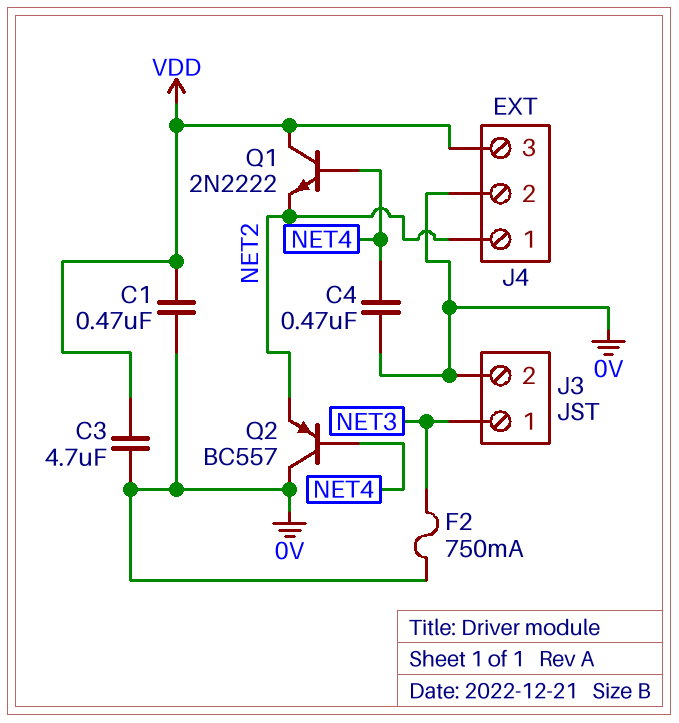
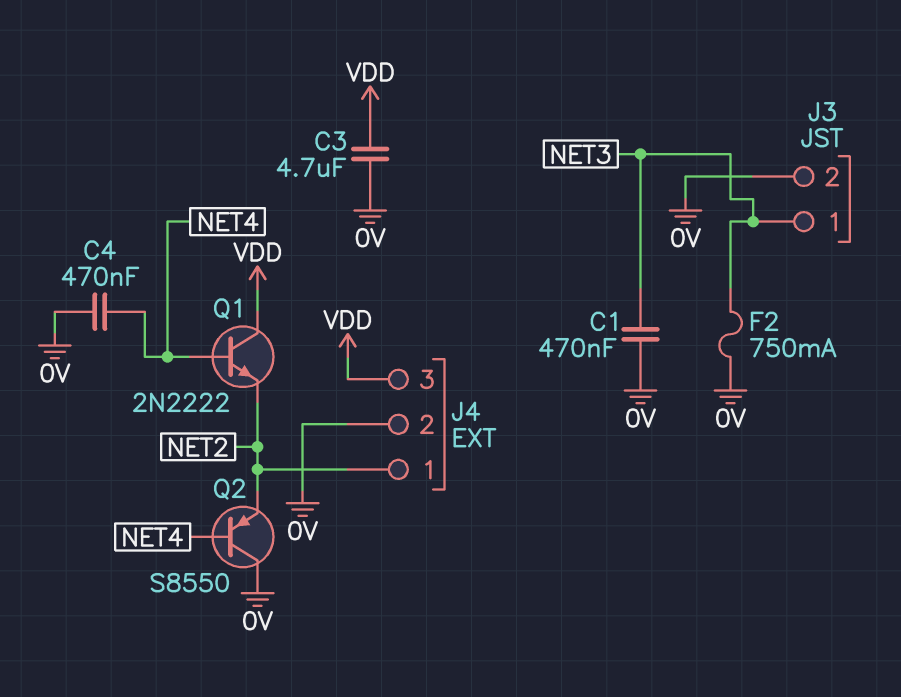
C1: 470nF (0V, VDD) -> 470nF (0V, NET3)
Q2: PNP BC557 (B NET4, C 0V, E NET2) -> PNP S8550 (B NET4, C 0V, E NET2)

